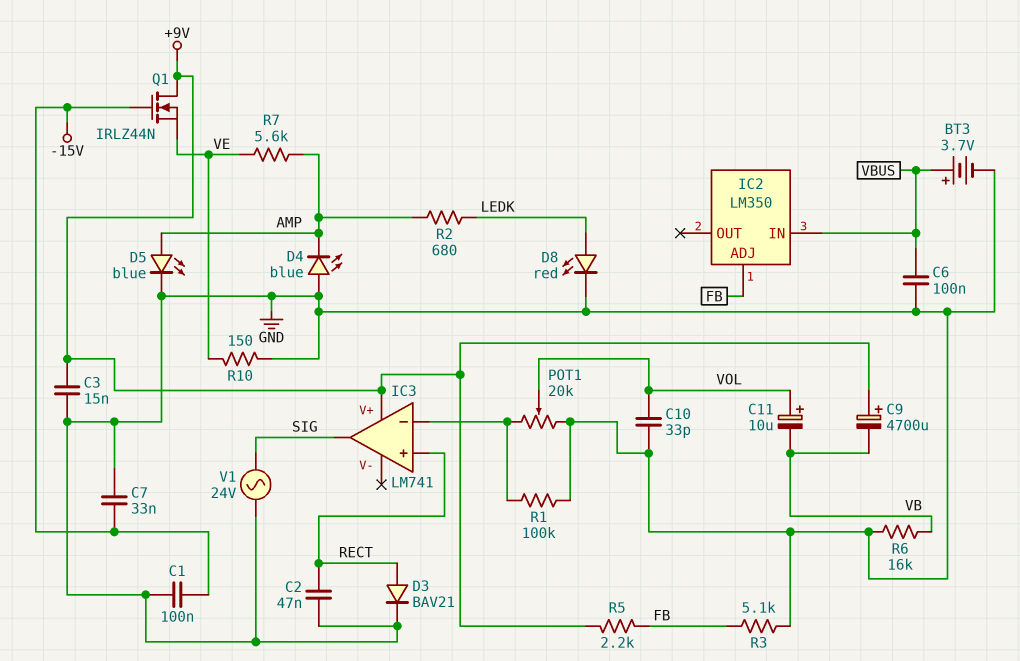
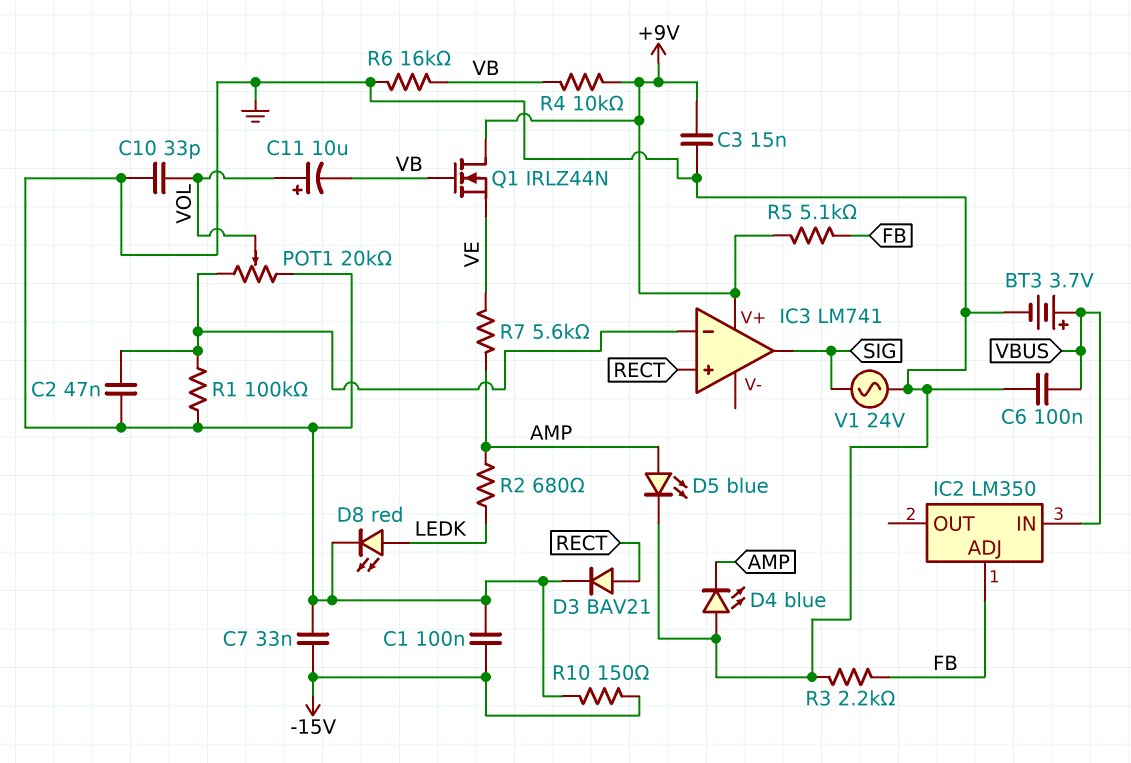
C2: 47nF (GND, RECT) -> 47nF (GND, IC3/in-)
C9: 4700uF (plus +9V, minus VB) -> none
Q1: NMOS IRLZ44N (G -15V, D +9V, S VE) -> NMOS IRLZ44N (G VB, D +9V, S VE)
R3: 5.1k (FB, GND) -> 2.2k (FB, GND)
R4: none -> 10k (+9V, VB)
R5: 2.2k (+9V, FB) -> 5.1k (+9V, FB)
R10: 150 (GND, VE) -> 150 (-15V, GND)

